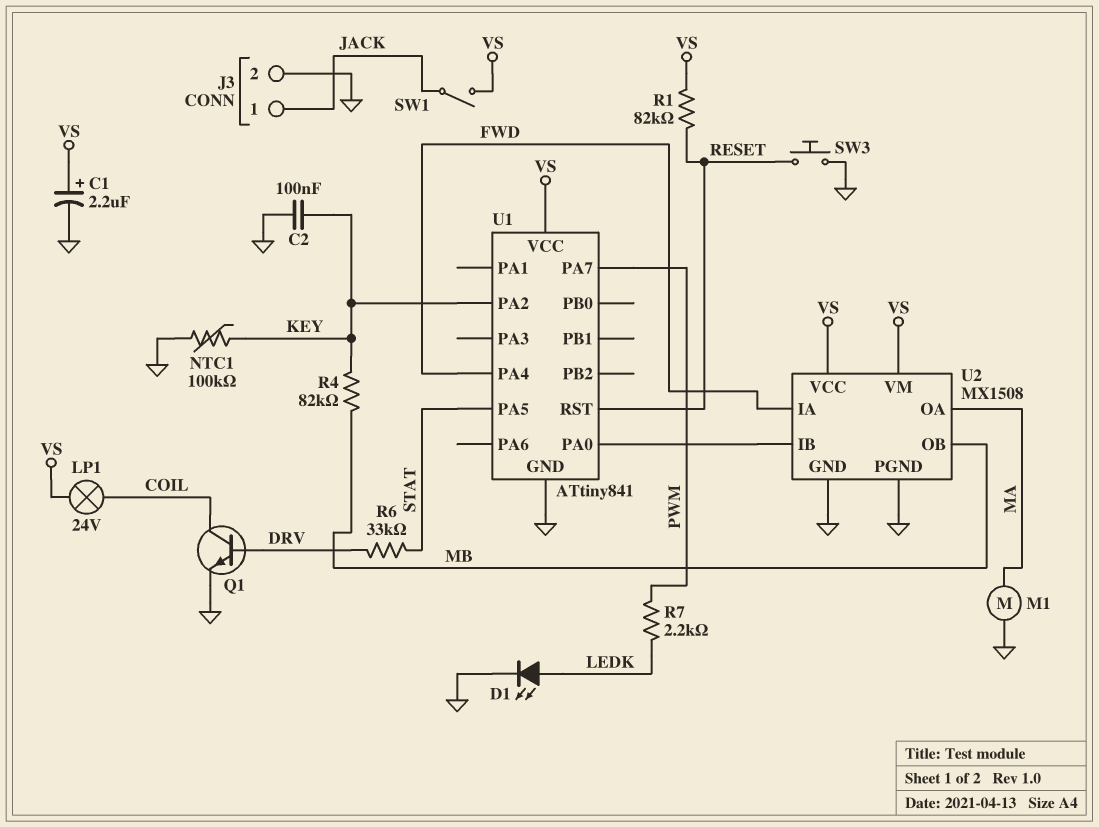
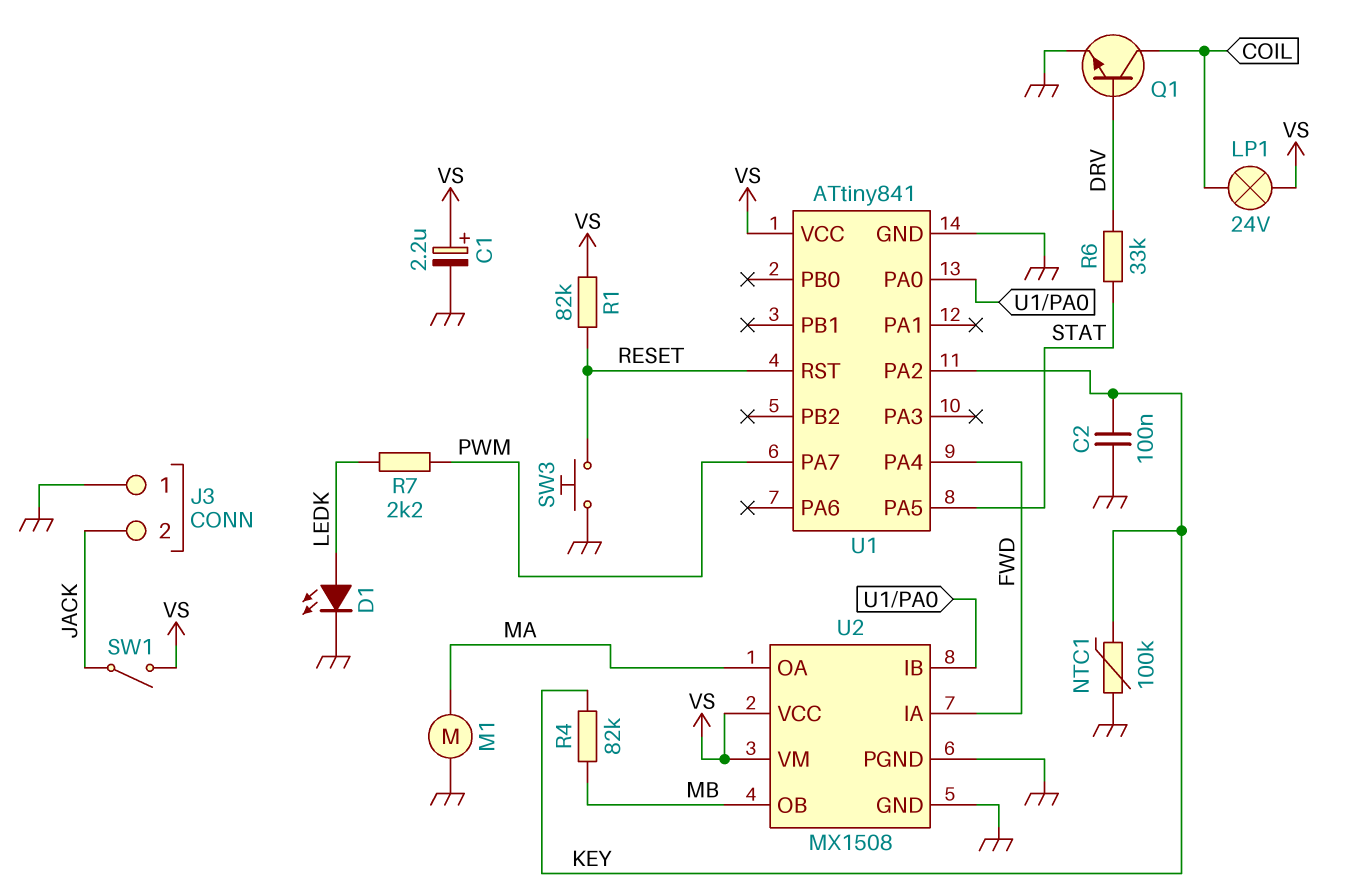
J3 pin 1: JACK -> GND
J3 pin 2: GND -> JACK

